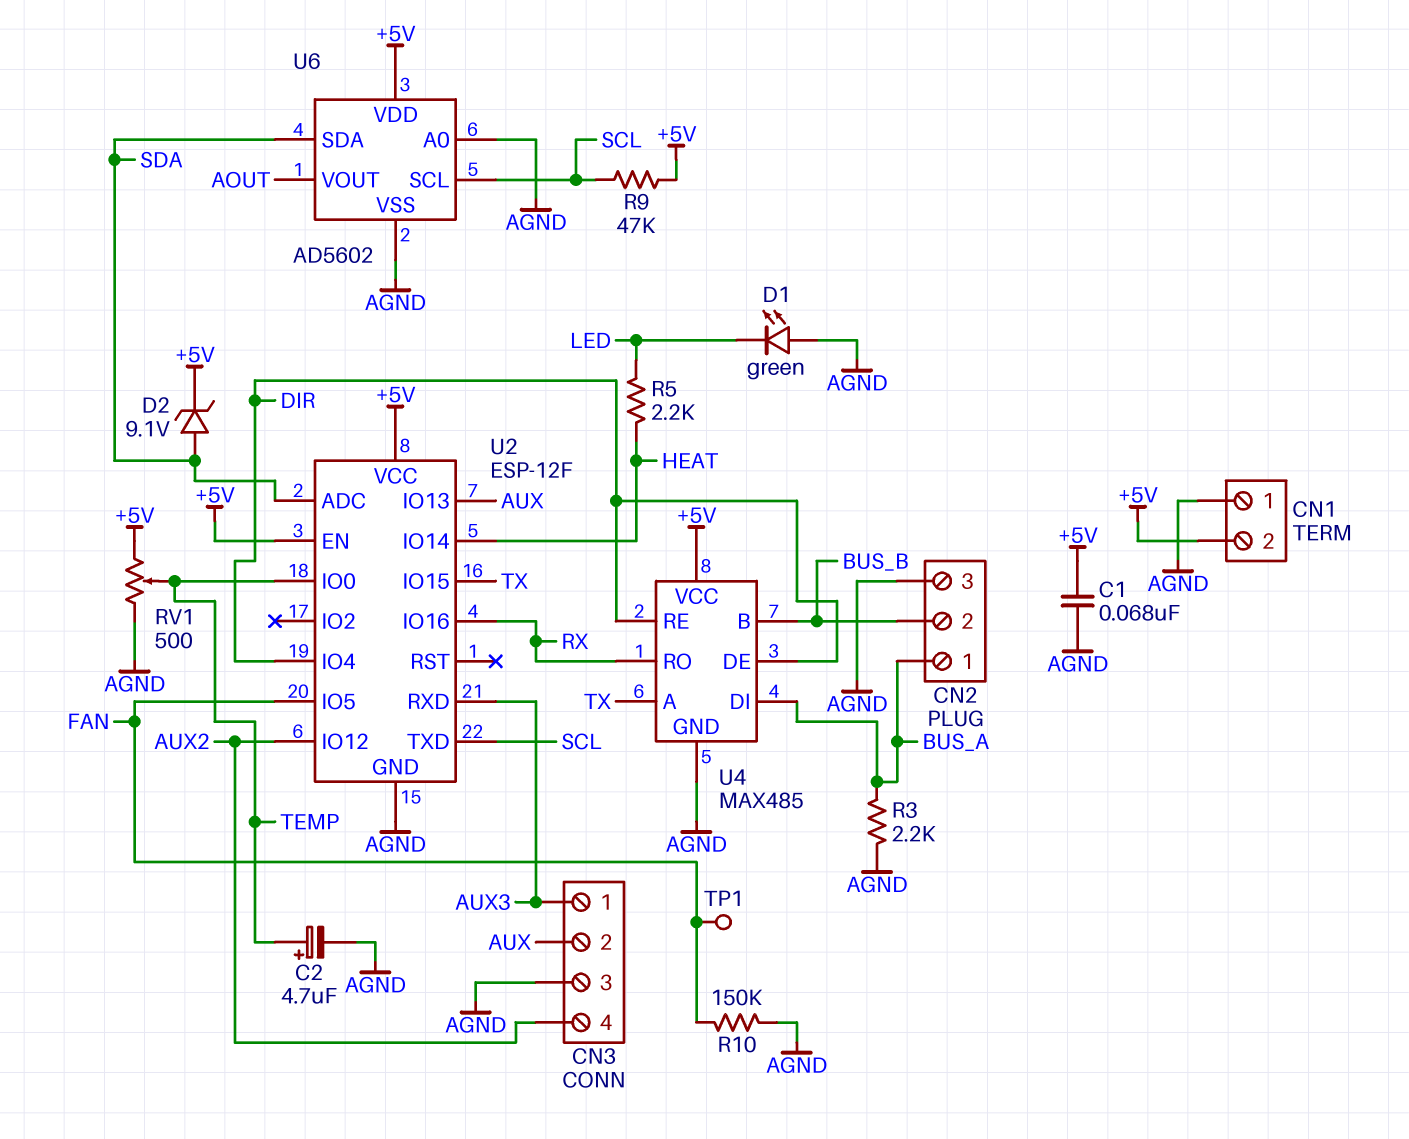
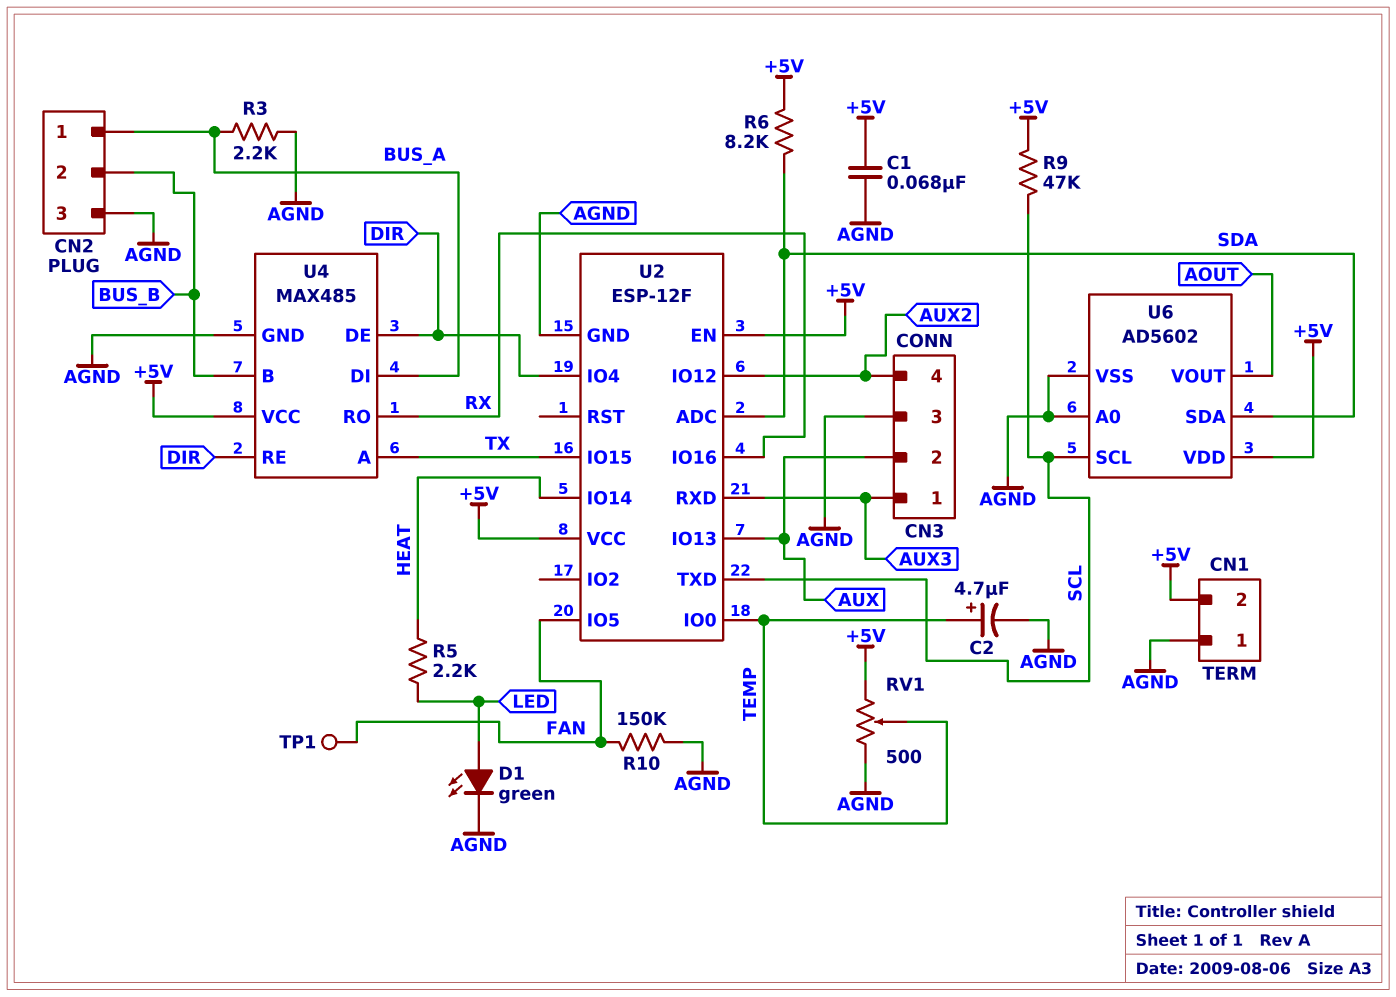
D1: LED green (A AGND, K LED) -> LED green (A LED, K AGND)
D2: zener 9.1V (A SDA, K +5V) -> none
R6: none -> 8.2k (+5V, SDA)

